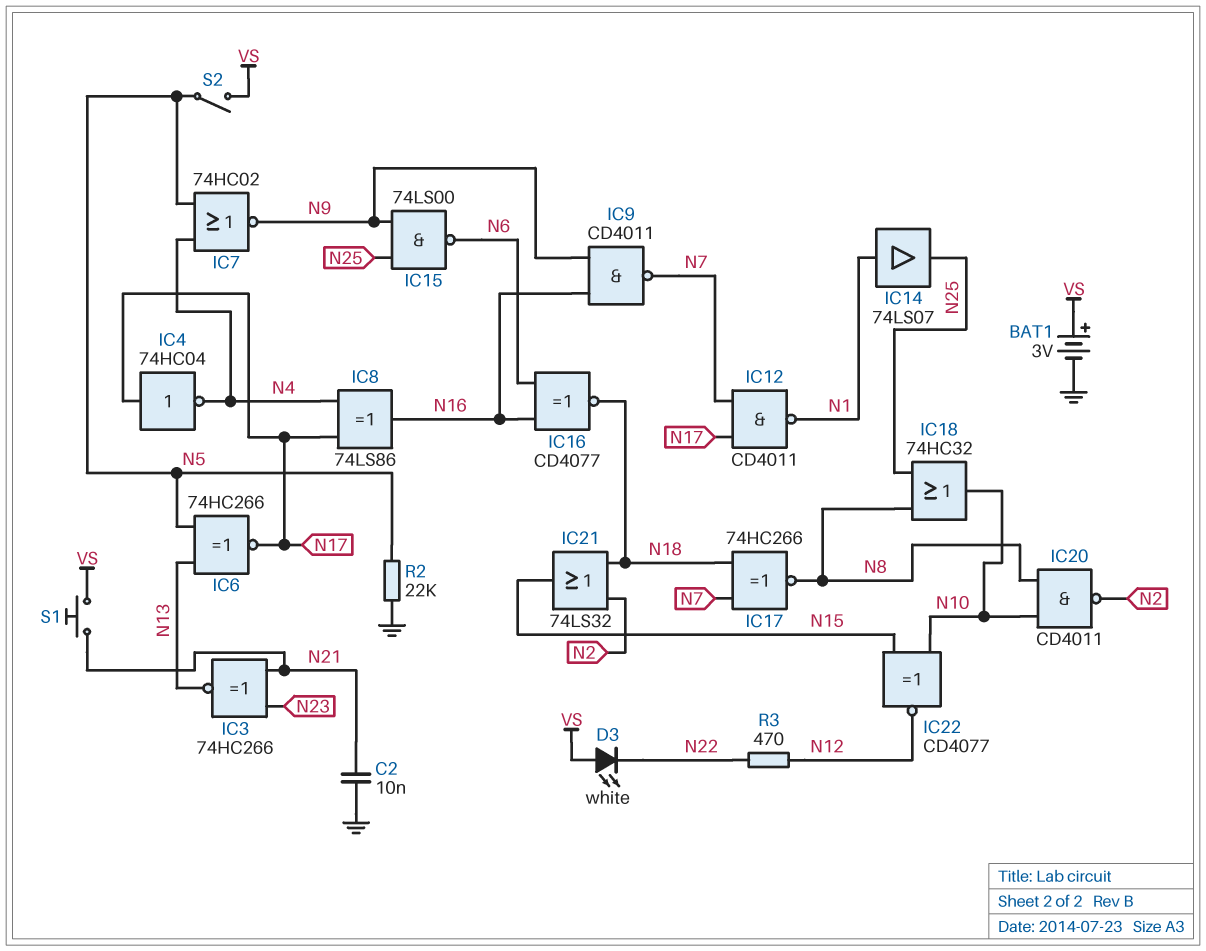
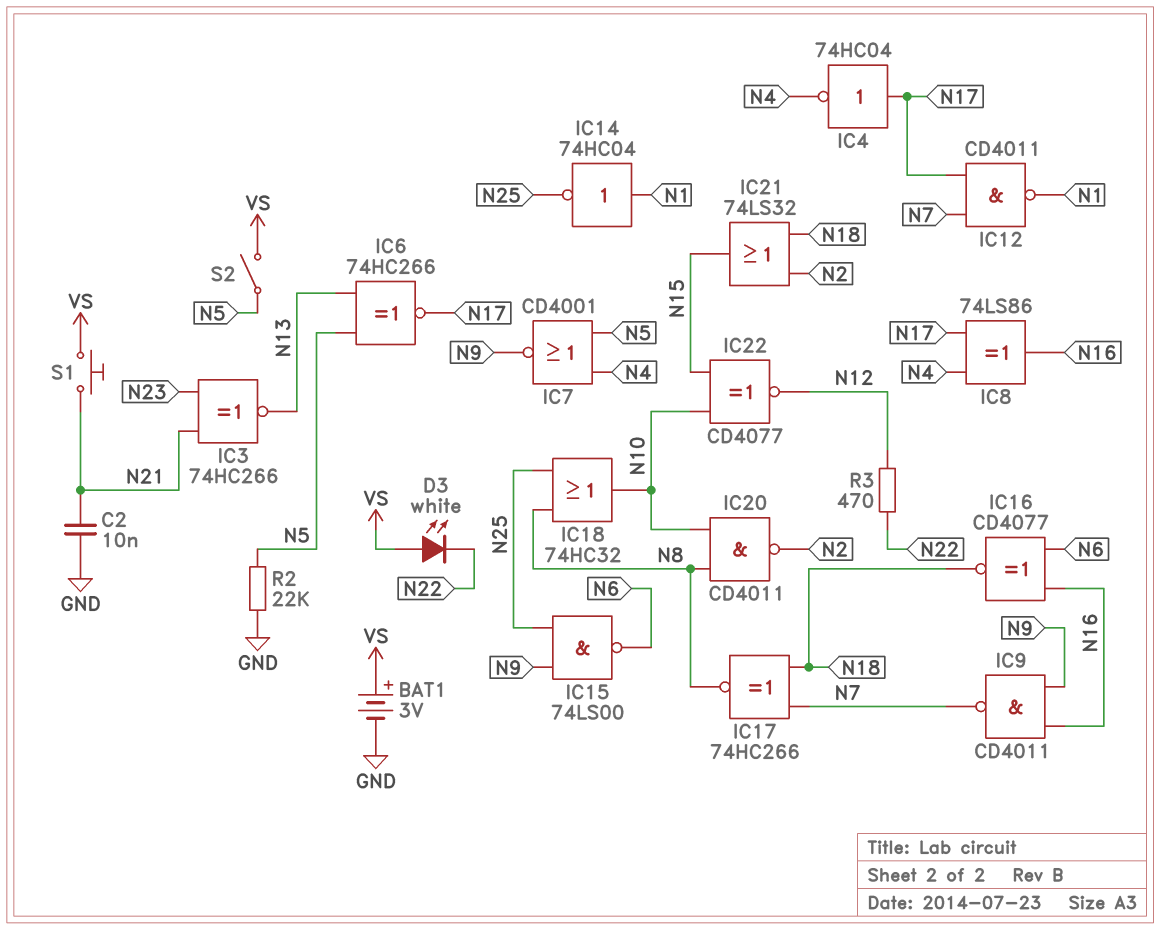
IC7: NOR 74HC02 (in N4, in N5, out N9) -> NOR CD4001 (in N4, in N5, out N9)
IC14: buffer 74LS07 (in N1, out N25) -> NOT 74HC04 (in N1, out N25)

